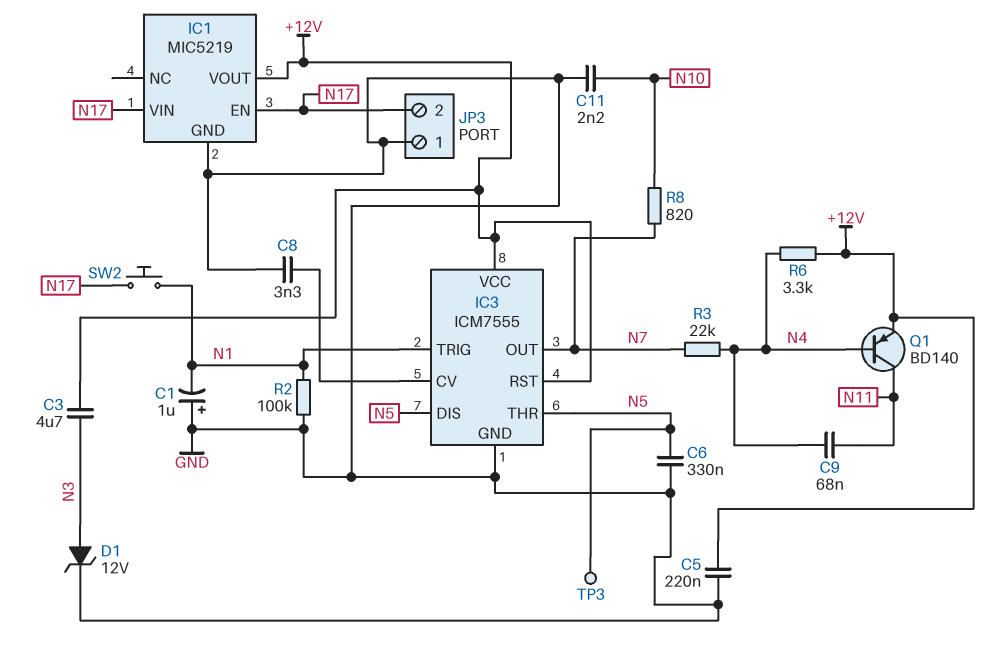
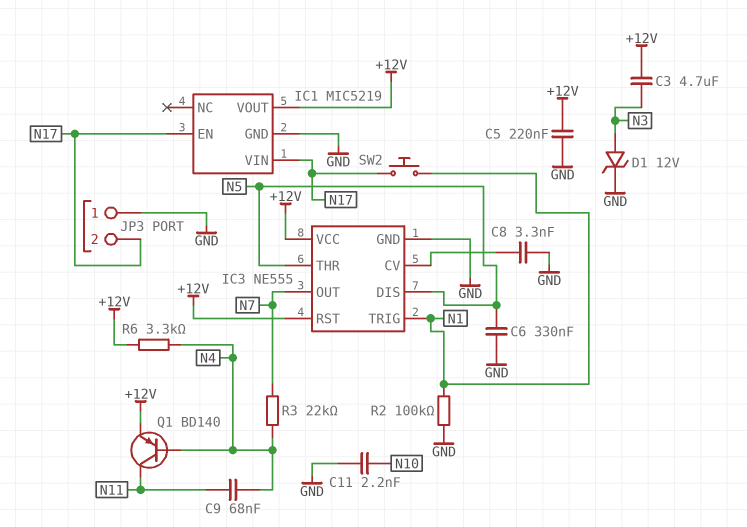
C1: 1uF (plus GND, minus N1) -> none
IC3: ICM7555 -> NE555
R8: 820 (N7, N10) -> none
TP3: test point (N5) -> none

